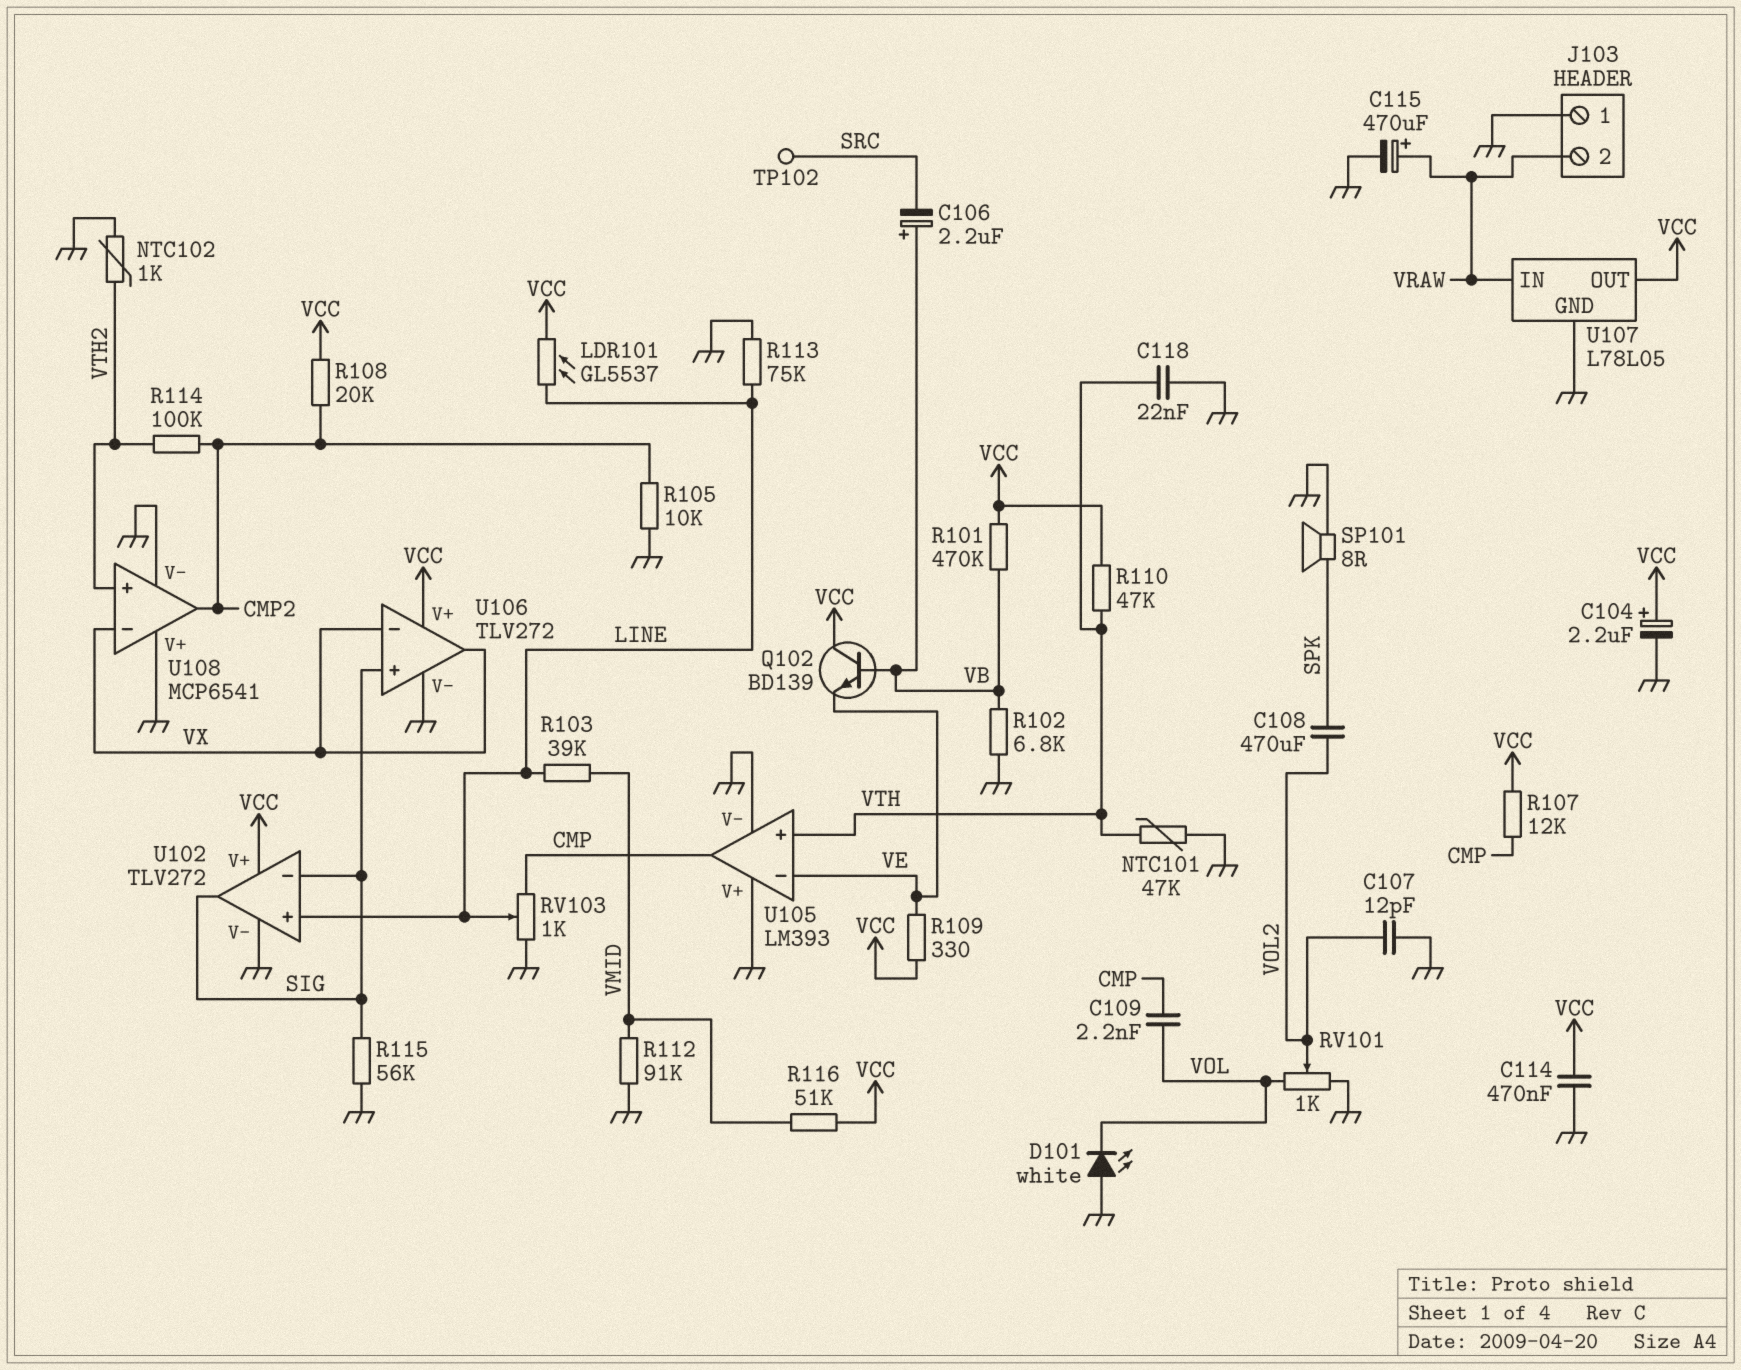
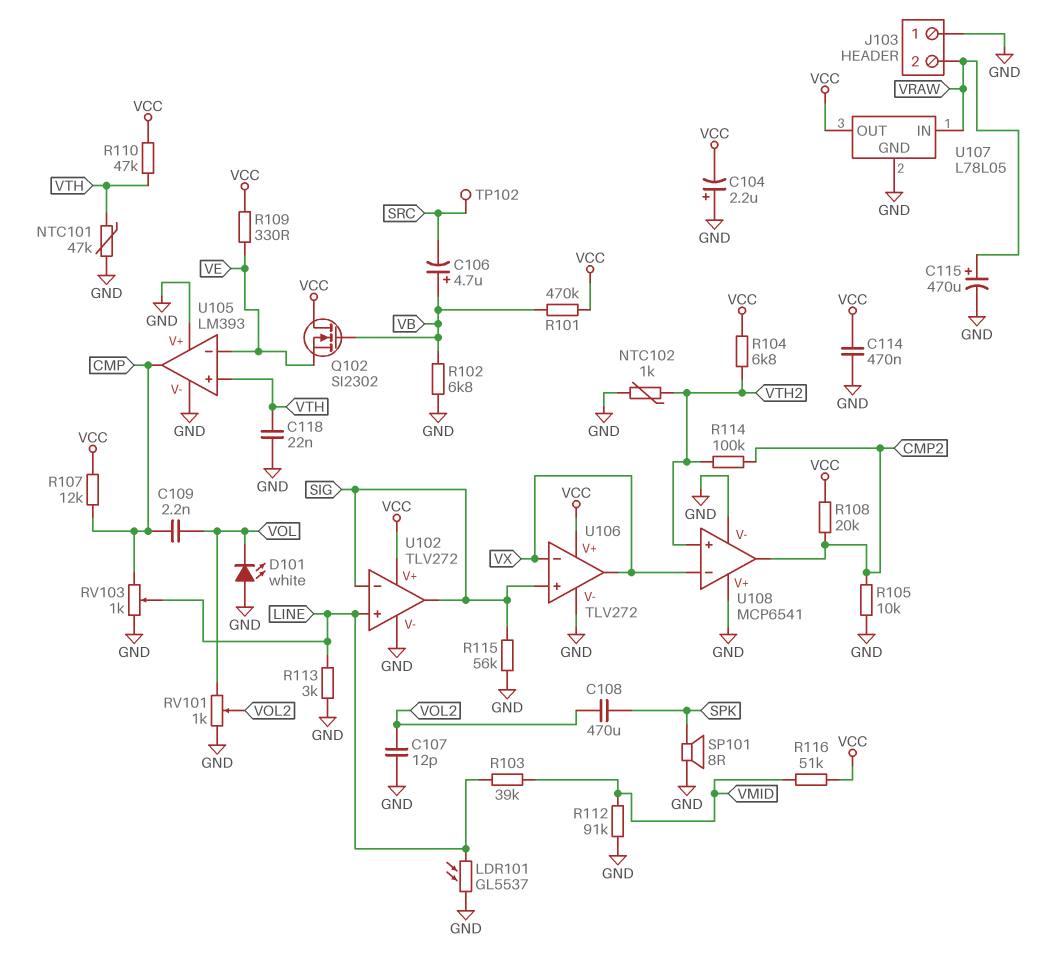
C104: 2.2uF (plus VCC, minus GND) -> 2.2uF (plus GND, minus VCC)
C106: 2.2uF (plus VB, minus SRC) -> 4.7uF (plus VB, minus SRC)
LDR101: GL5537 (LINE, VCC) -> GL5537 (GND, LINE)
Q102: NPN BD139 (B VB, C VCC, E VE) -> NMOS SI2302 (G VB, D VCC, S VE)
R104: none -> 6.8k (VCC, VTH2)
R113: 75k (GND, LINE) -> 3k (GND, LINE)

